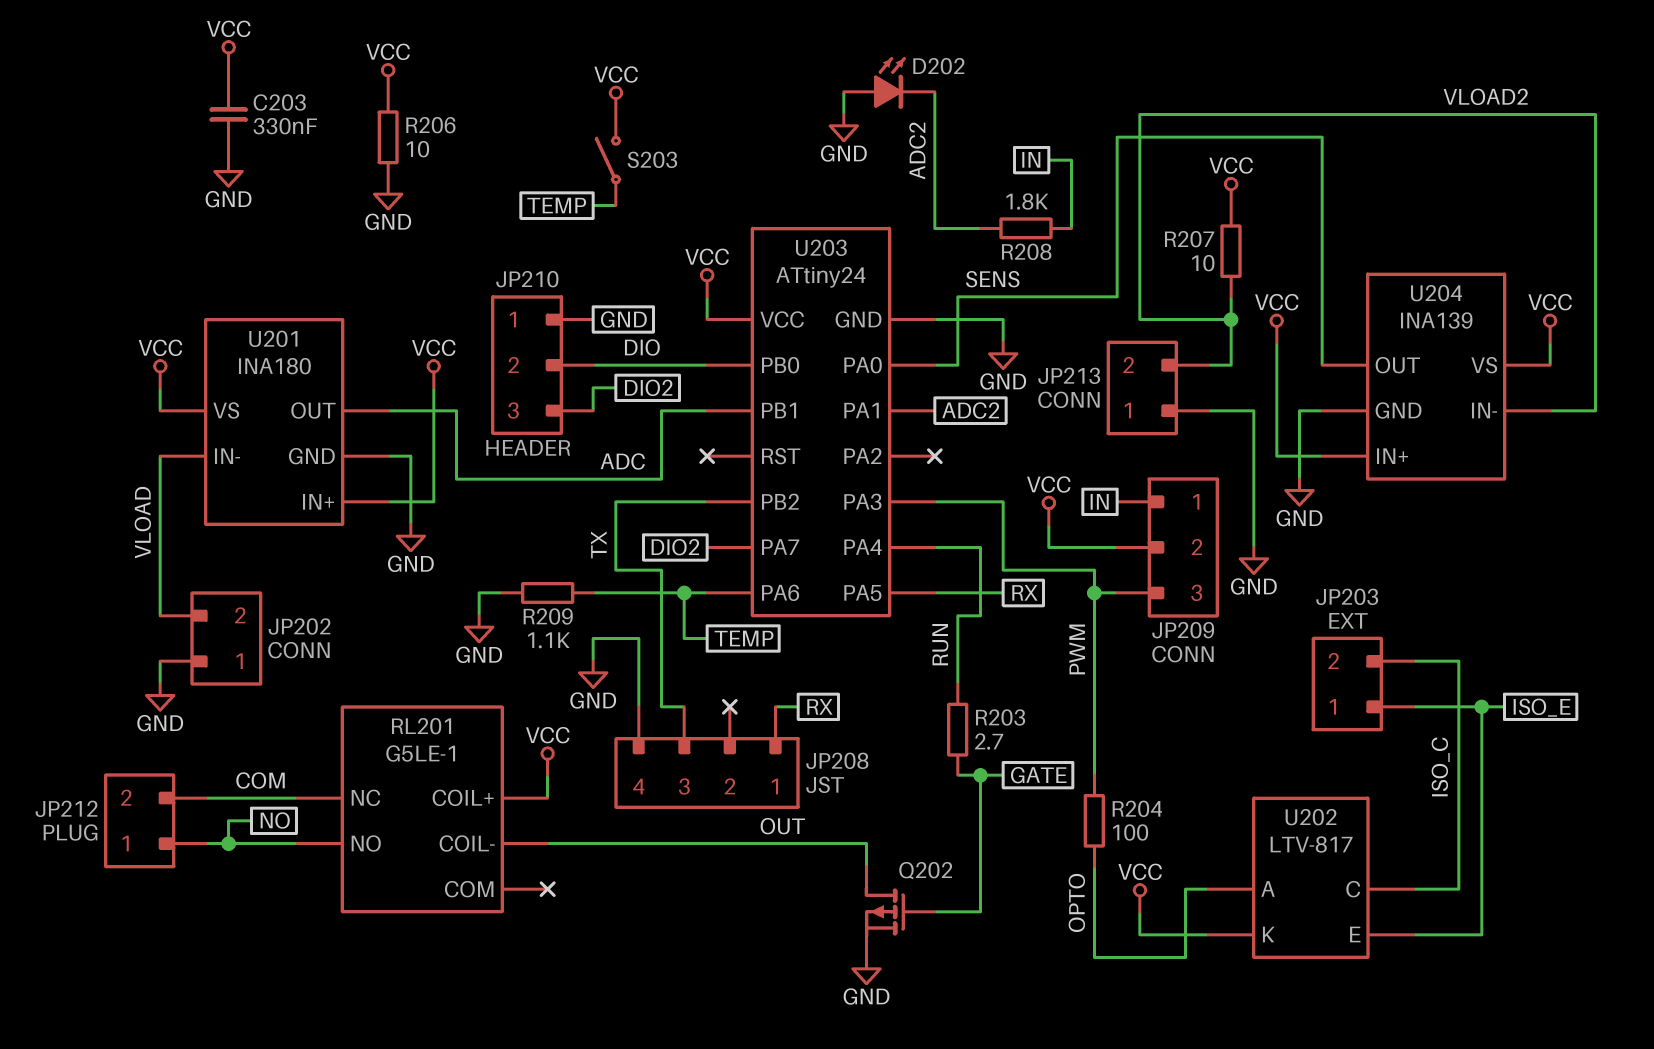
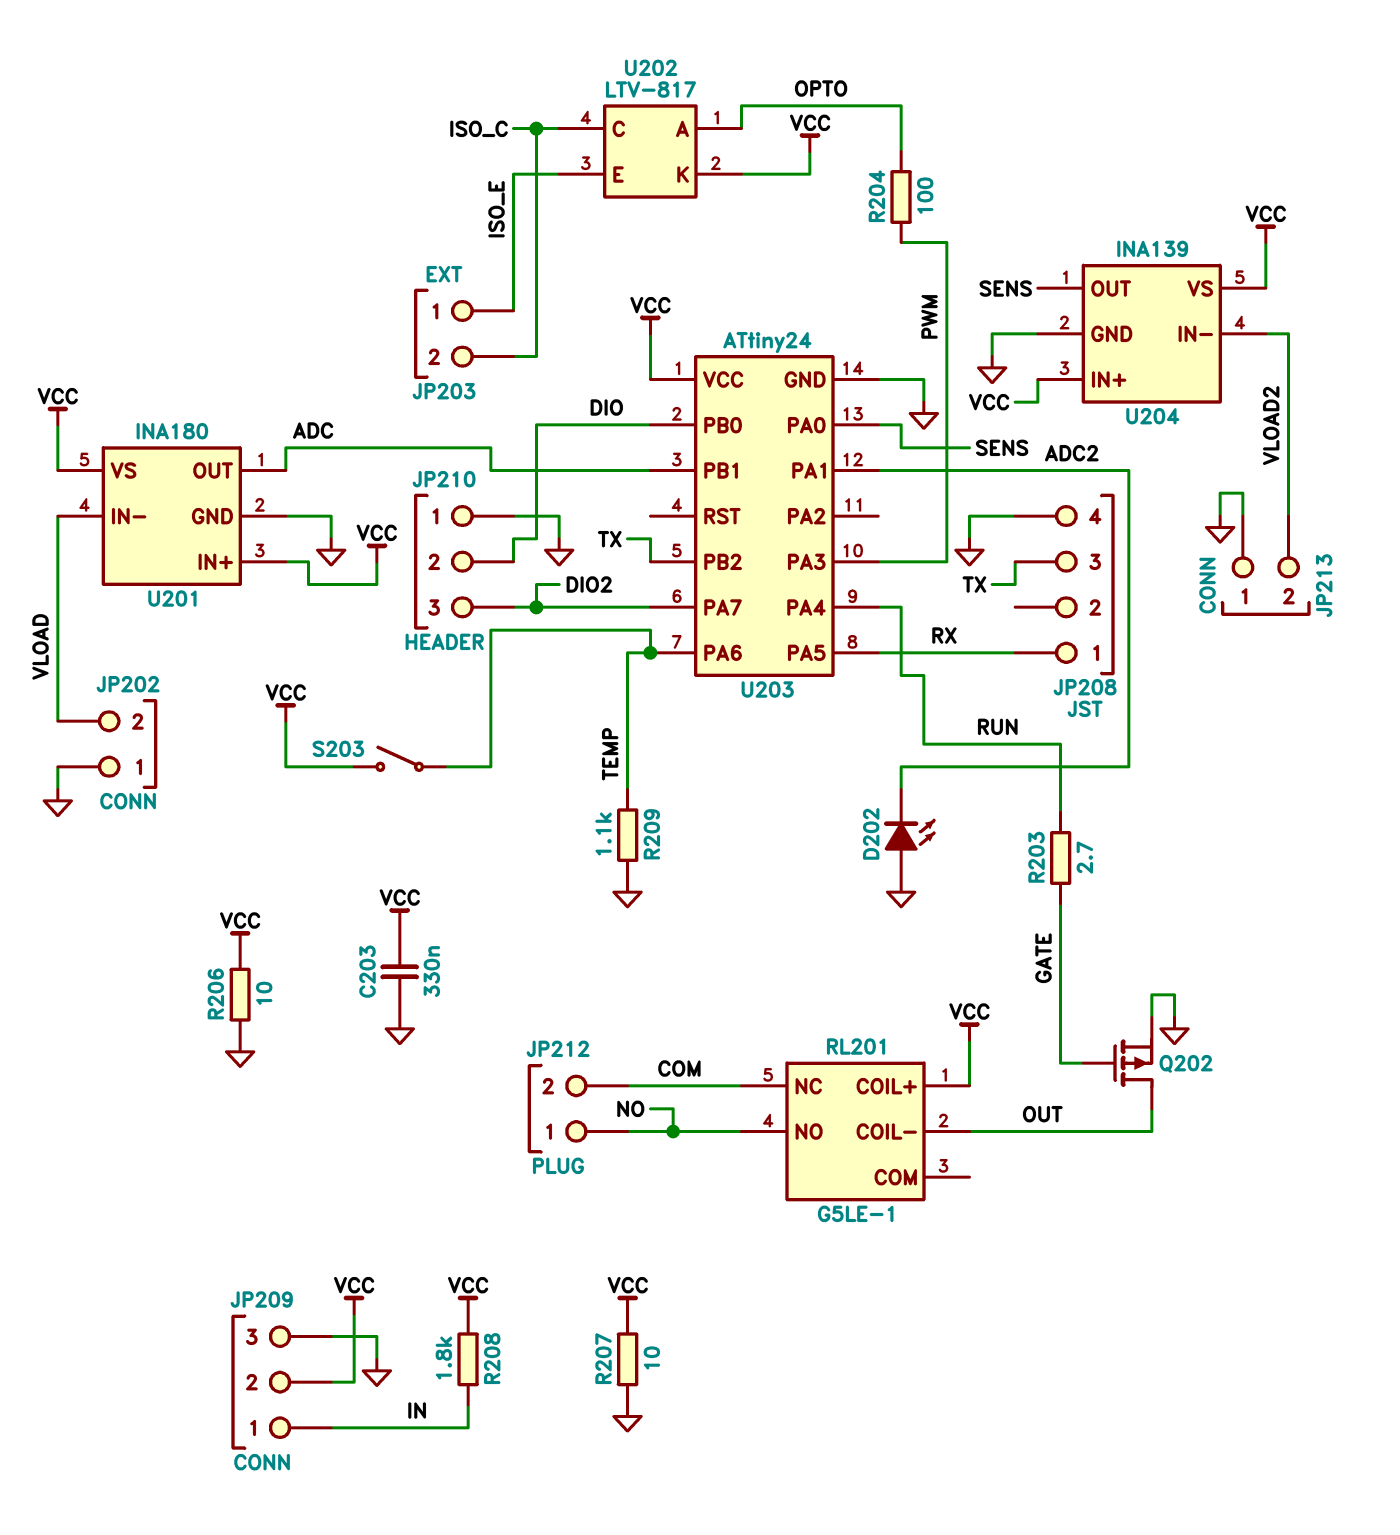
JP209 pin 3: PWM -> GND
R207: 10 (VCC, VLOAD2) -> 10 (GND, VCC)
R208: 1.8k (ADC2, IN) -> 1.8k (IN, VCC)

